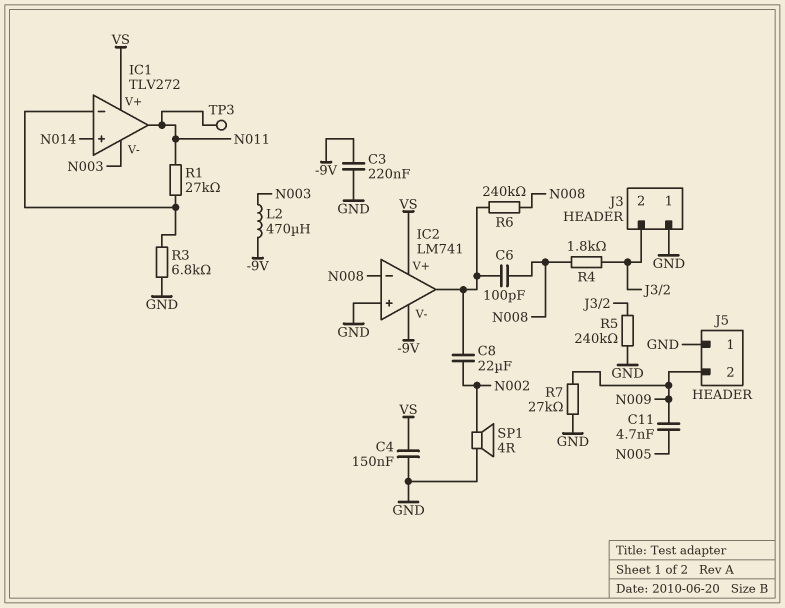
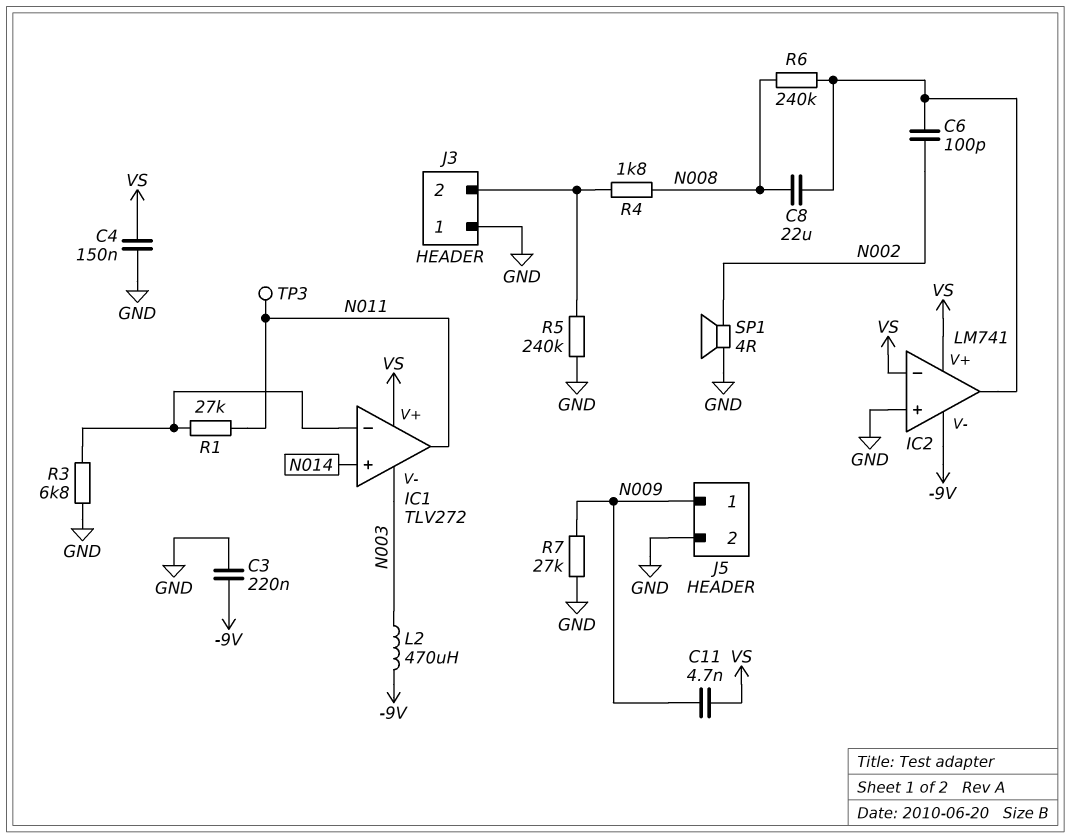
C6: 100pF (IC2/out, N008) -> 100pF (IC2/out, N002)
C8: 22uF (IC2/out, N002) -> 22uF (IC2/out, N008)
C11: 4.7nF (N005, N009) -> 4.7nF (N009, VS)
IC2 pin in-: N008 -> VS
J5 pin 1: GND -> N009
J5 pin 2: N009 -> GND

